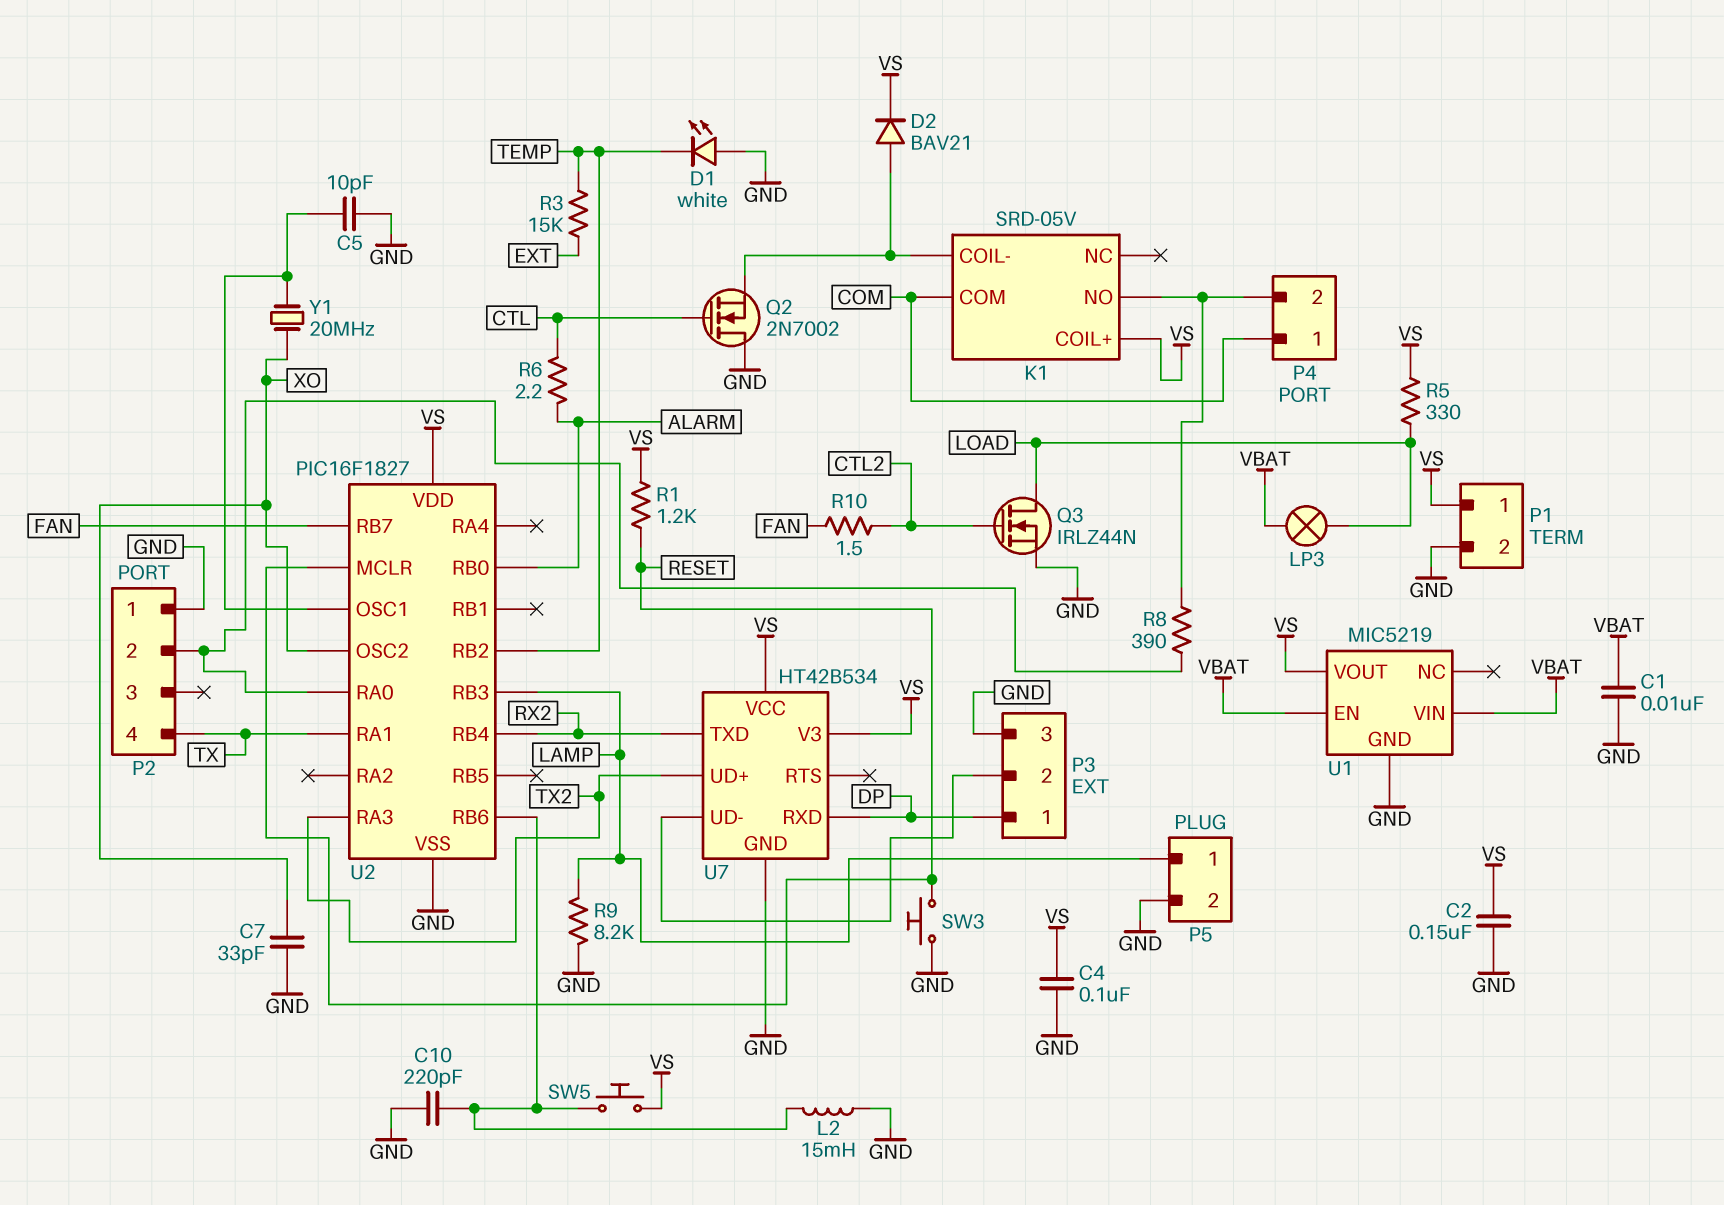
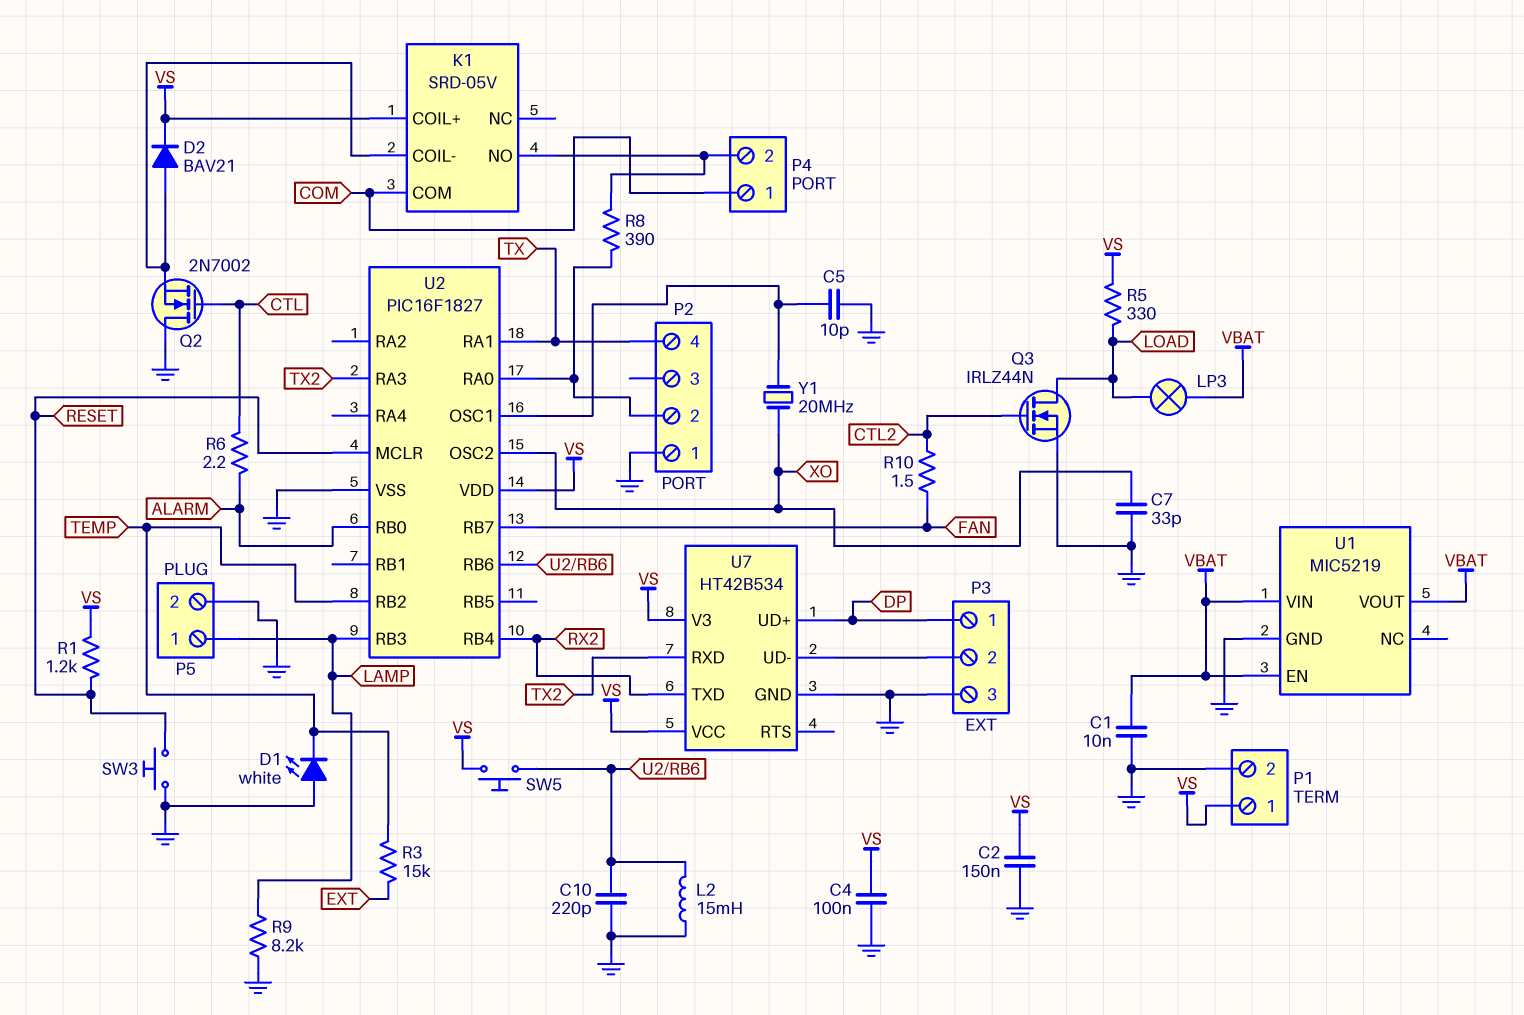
U1 pin VOUT: VS -> VBAT
U7 pin RXD: DP -> TX2
U7 pin UD+: TX2 -> DP

